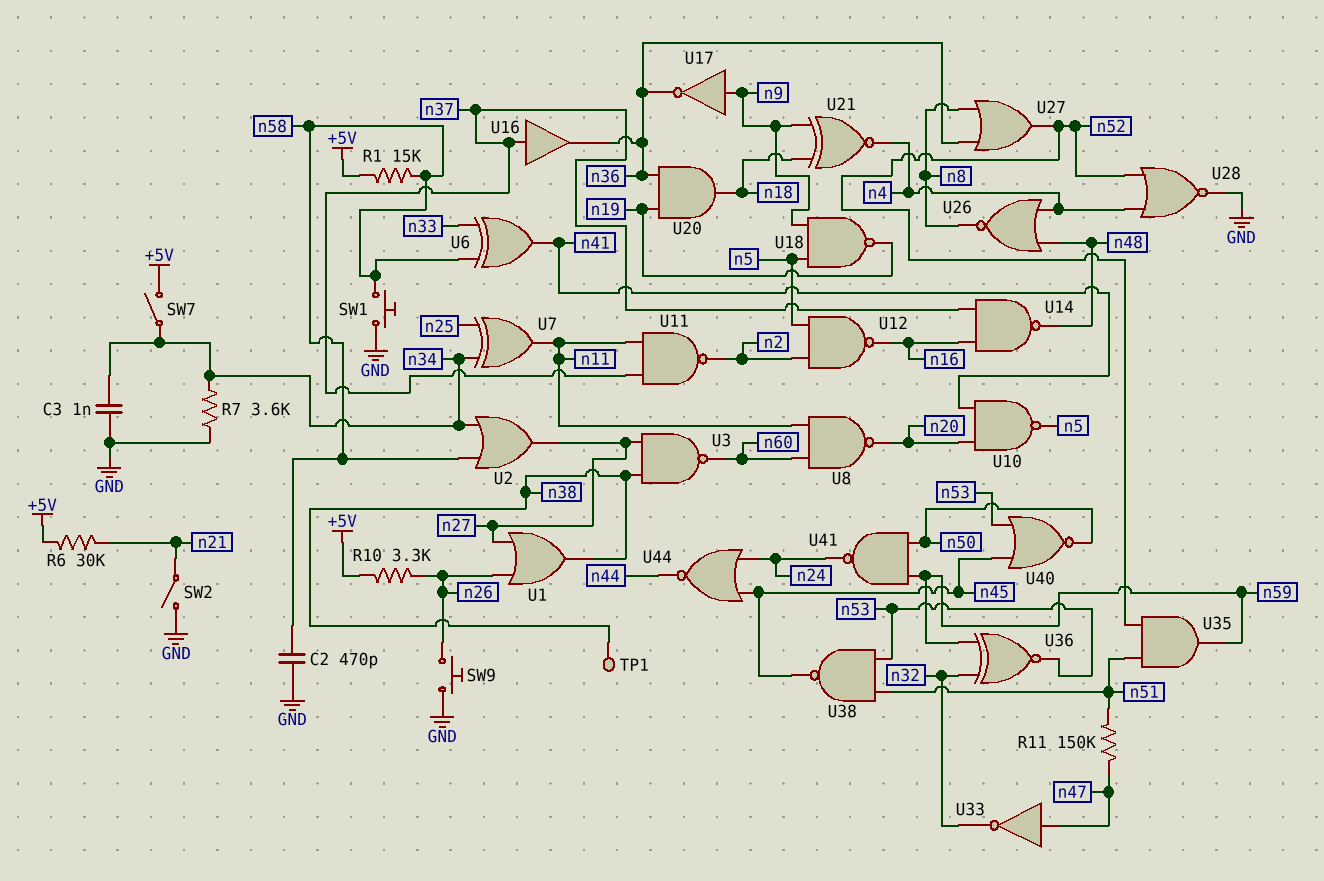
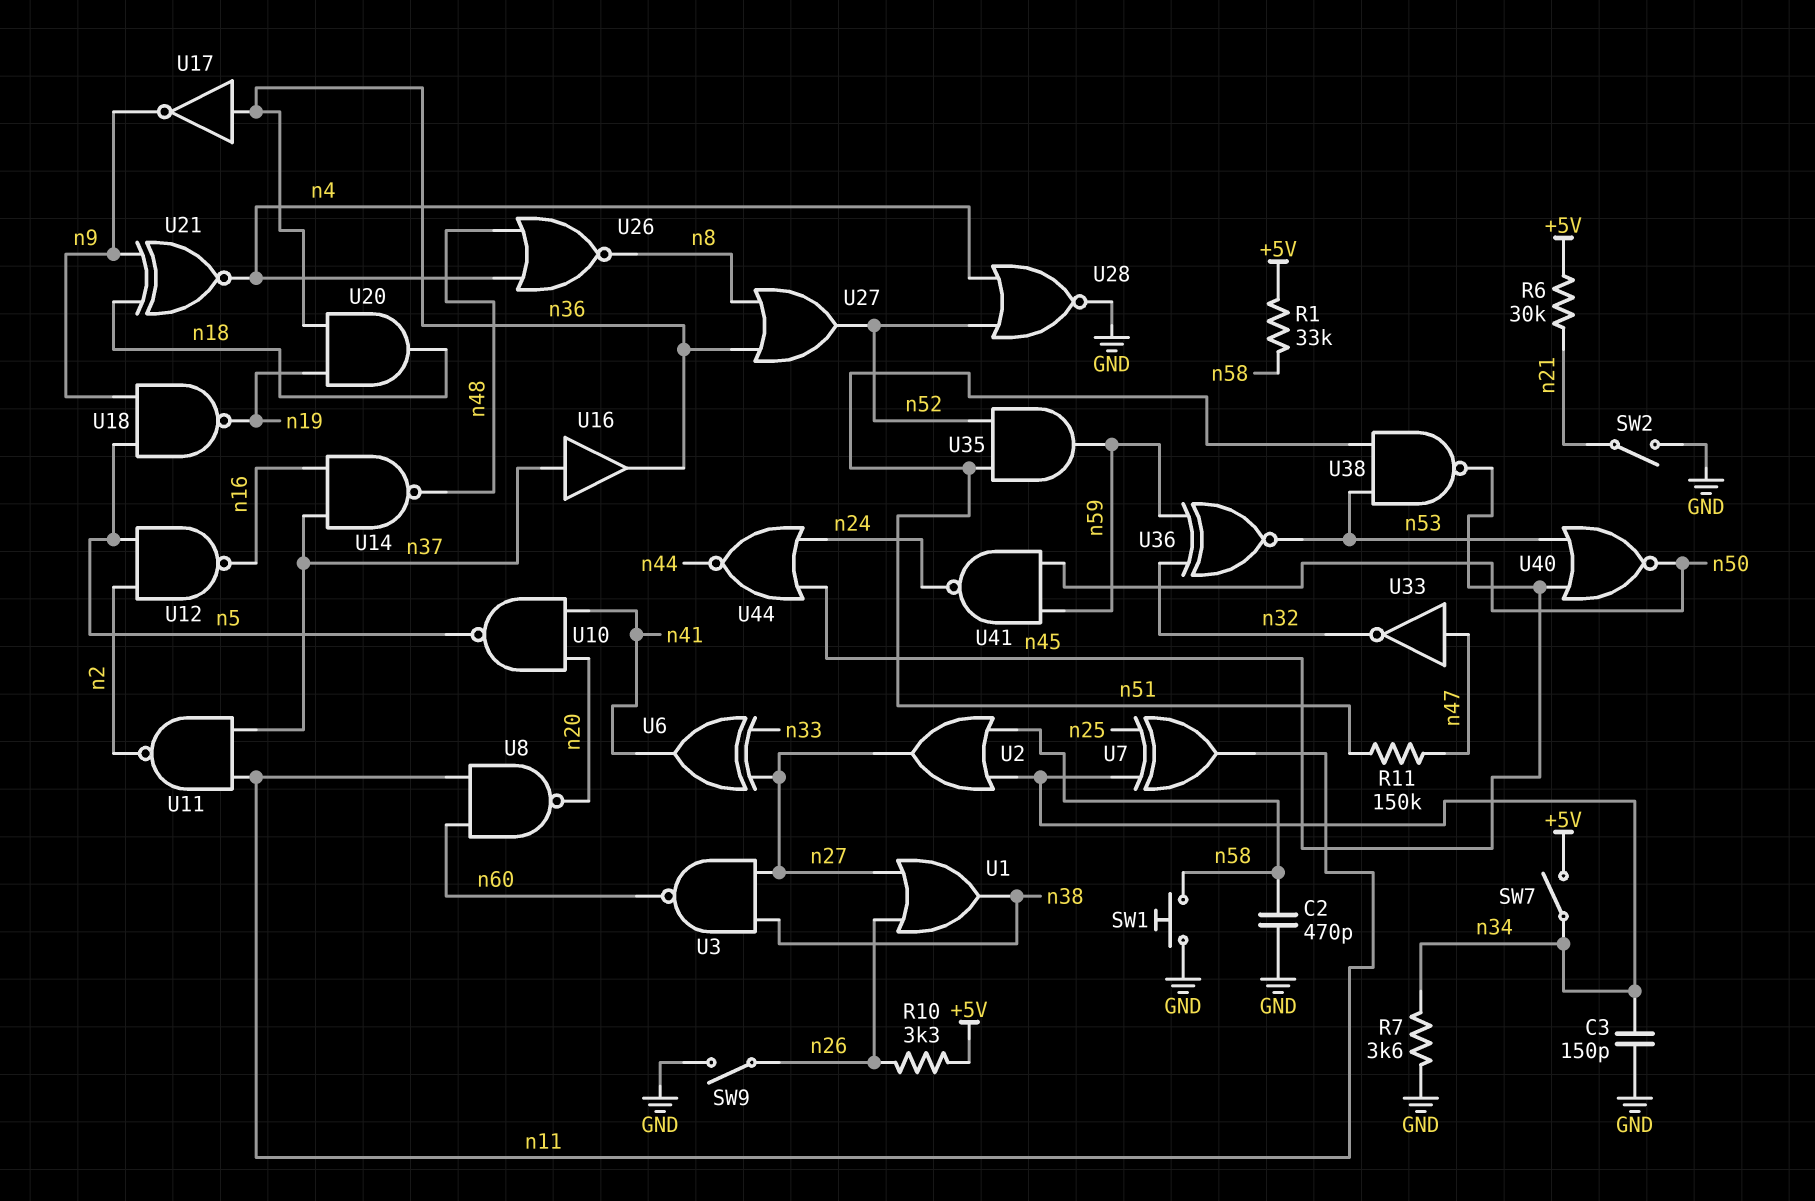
C3: 1nF (GND, n34) -> 150pF (GND, n34)
R1: 15k (+5V, n58) -> 33k (+5V, n58)
SW9: button (GND, n26) -> switch (GND, n26)
TP1: test point (n38) -> none
U6: XOR (in n33, in n58, out n41) -> XOR (in n27, in n33, out n41)
U17: NOT (in n9, out n36) -> NOT (in n36, out n9)

